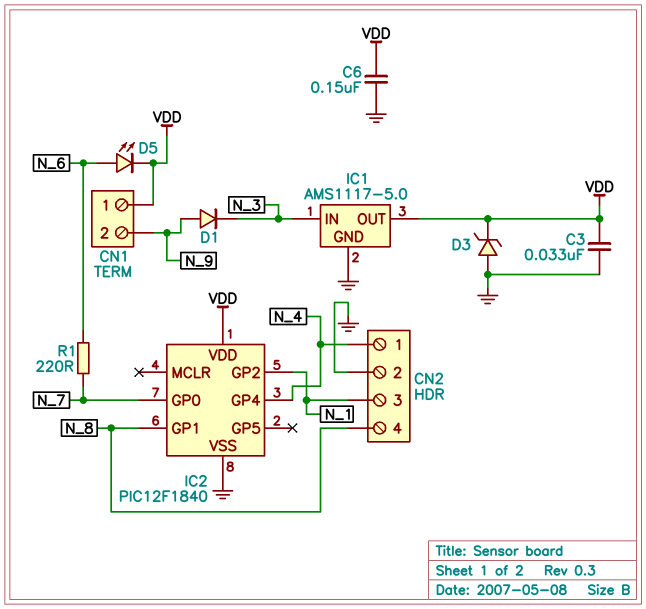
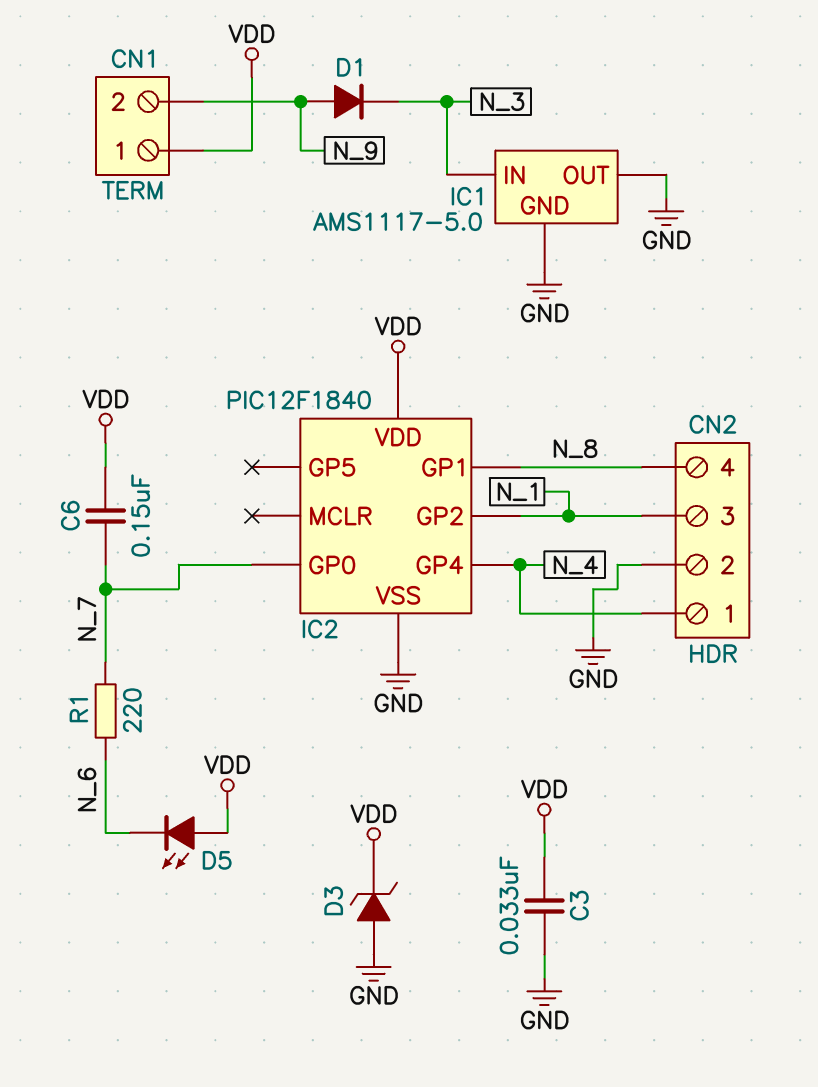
C6: 150nF (GND, VDD) -> 150nF (N_7, VDD)
D5: LED (A N_6, K VDD) -> LED (A VDD, K N_6)
IC1 pin OUT: VDD -> GND

